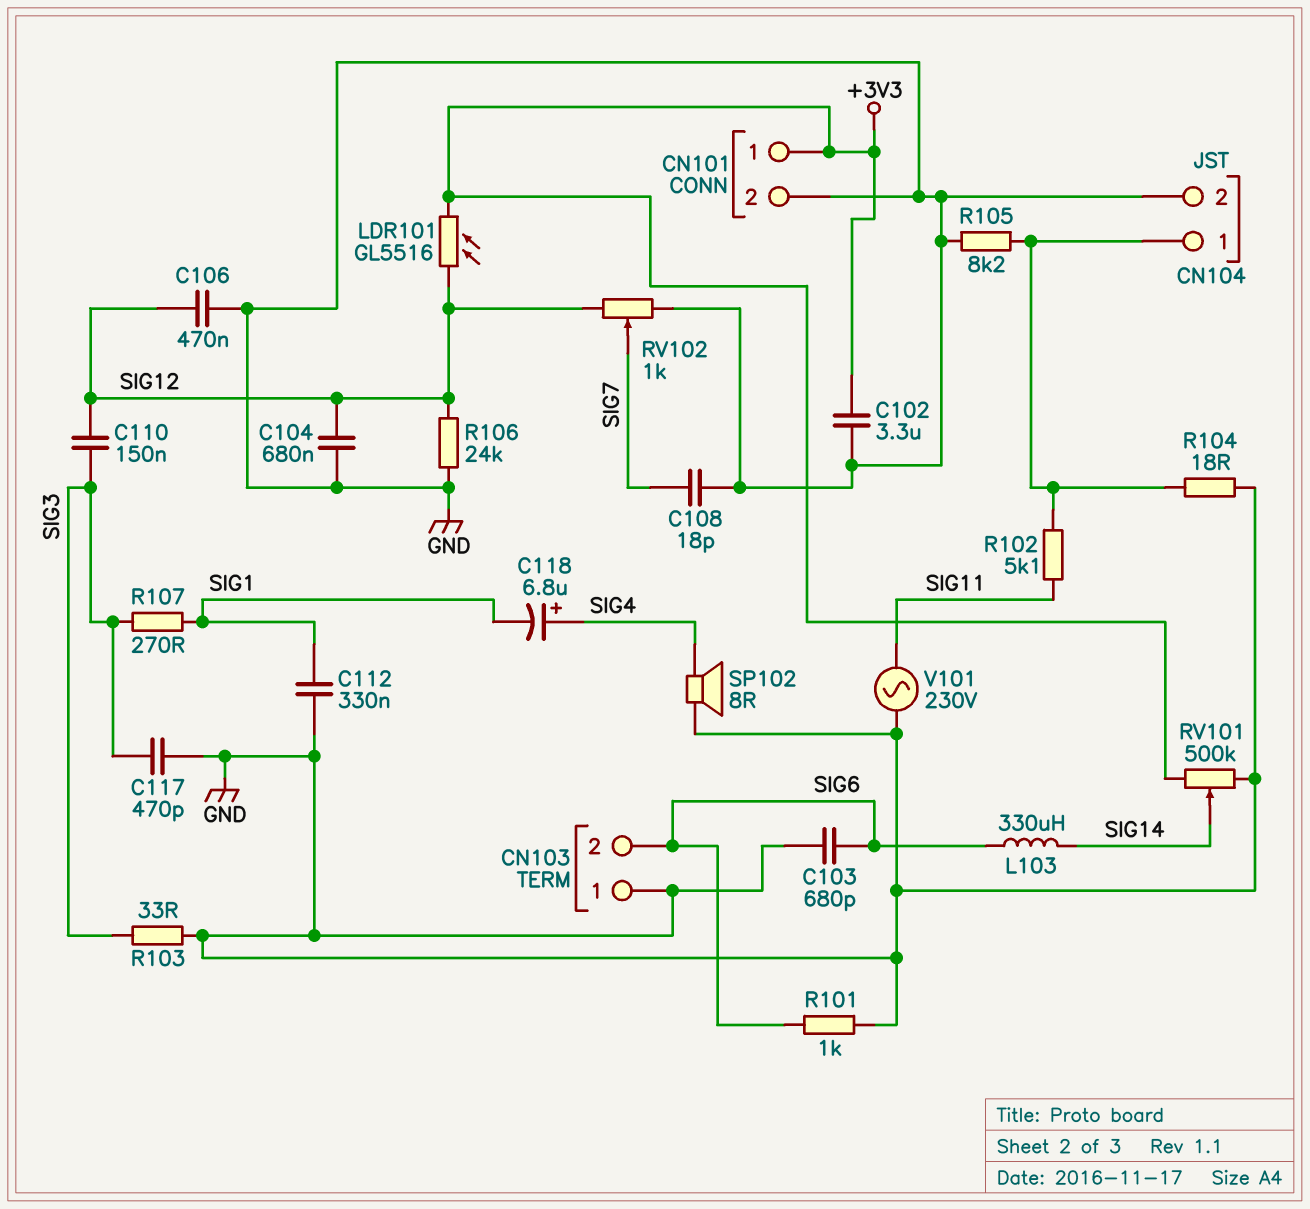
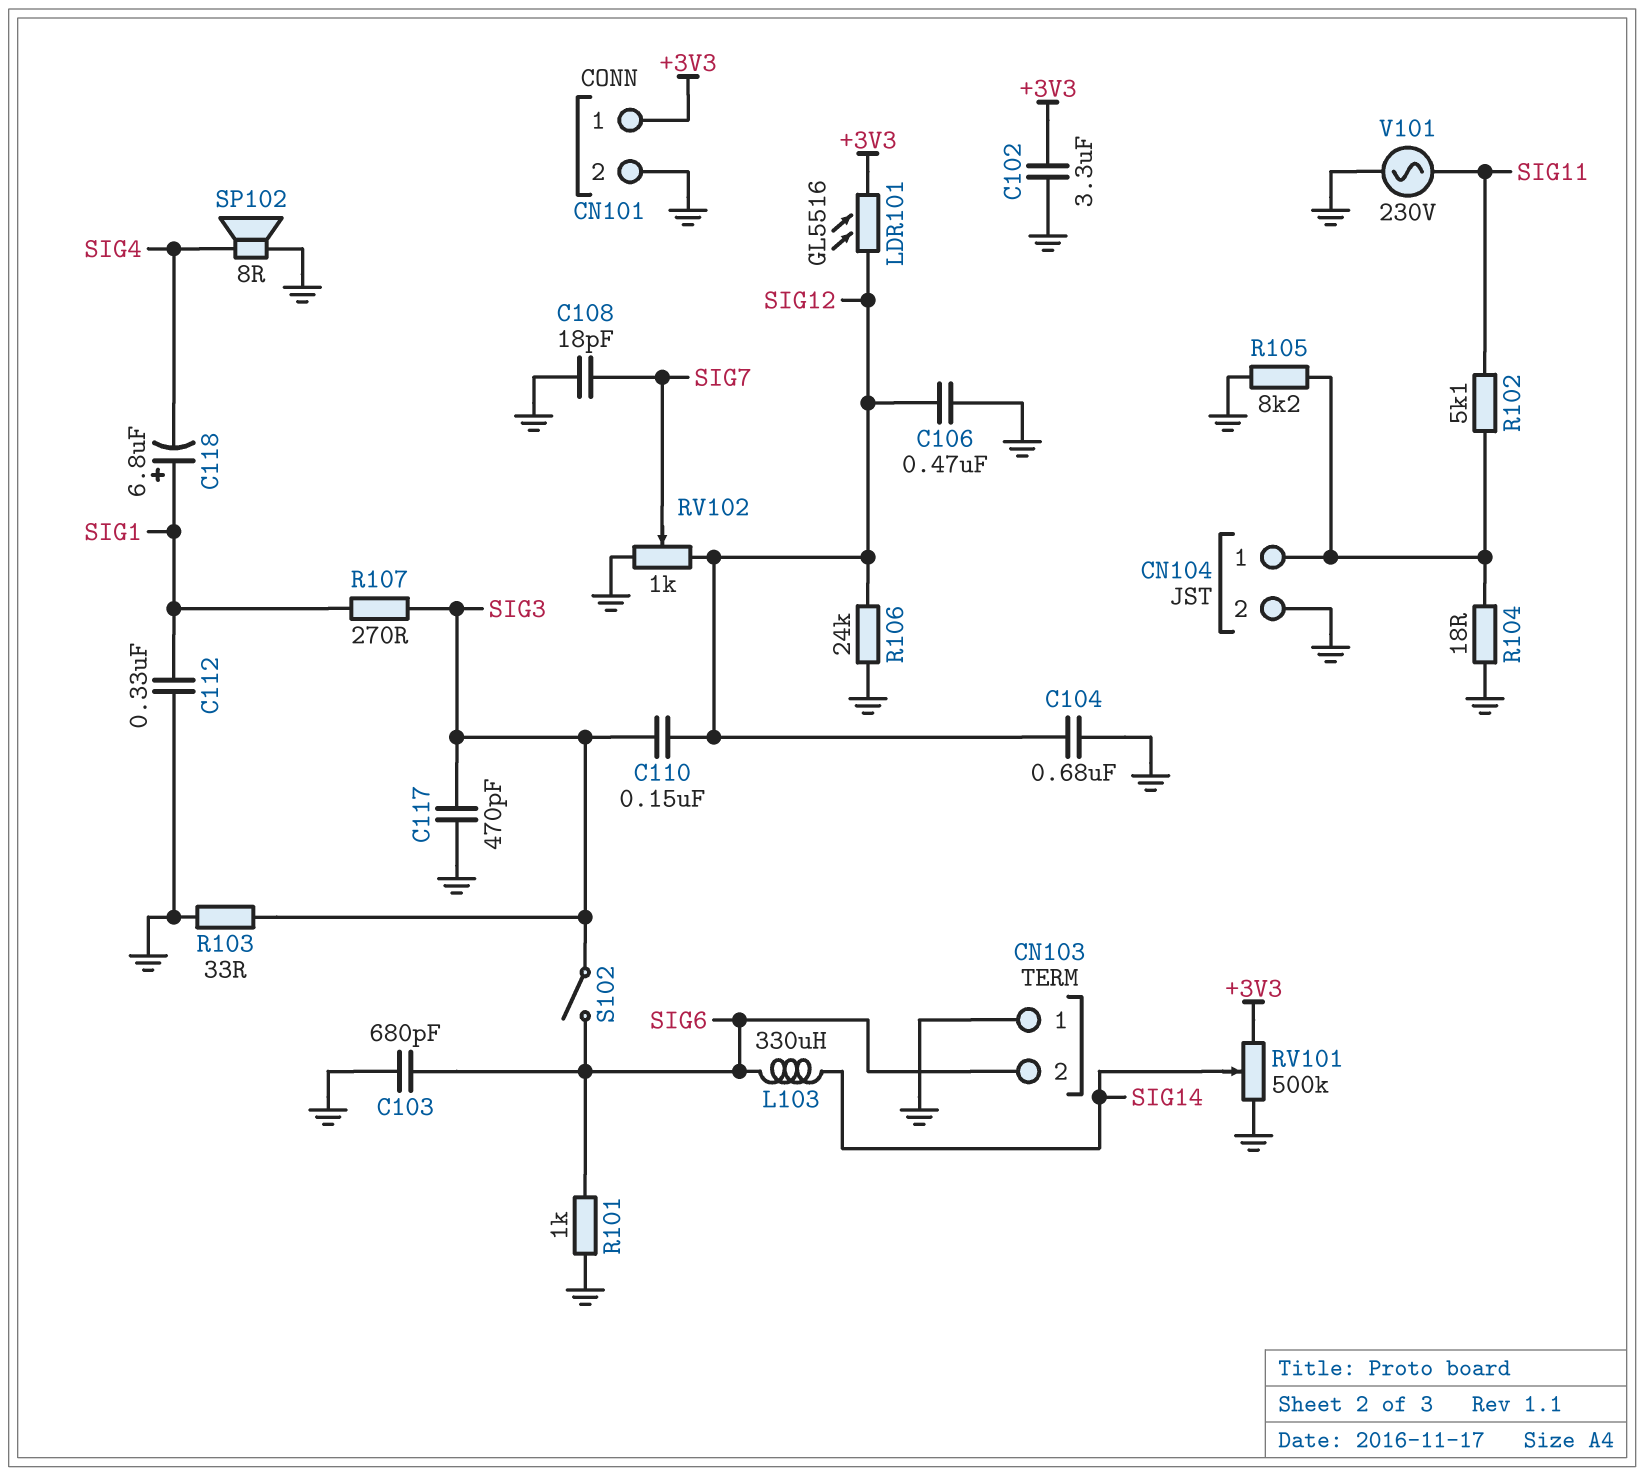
C118: 6.8uF (plus SIG4, minus SIG1) -> 6.8uF (plus SIG1, minus SIG4)
S102: none -> switch (SIG3, SIG6)

